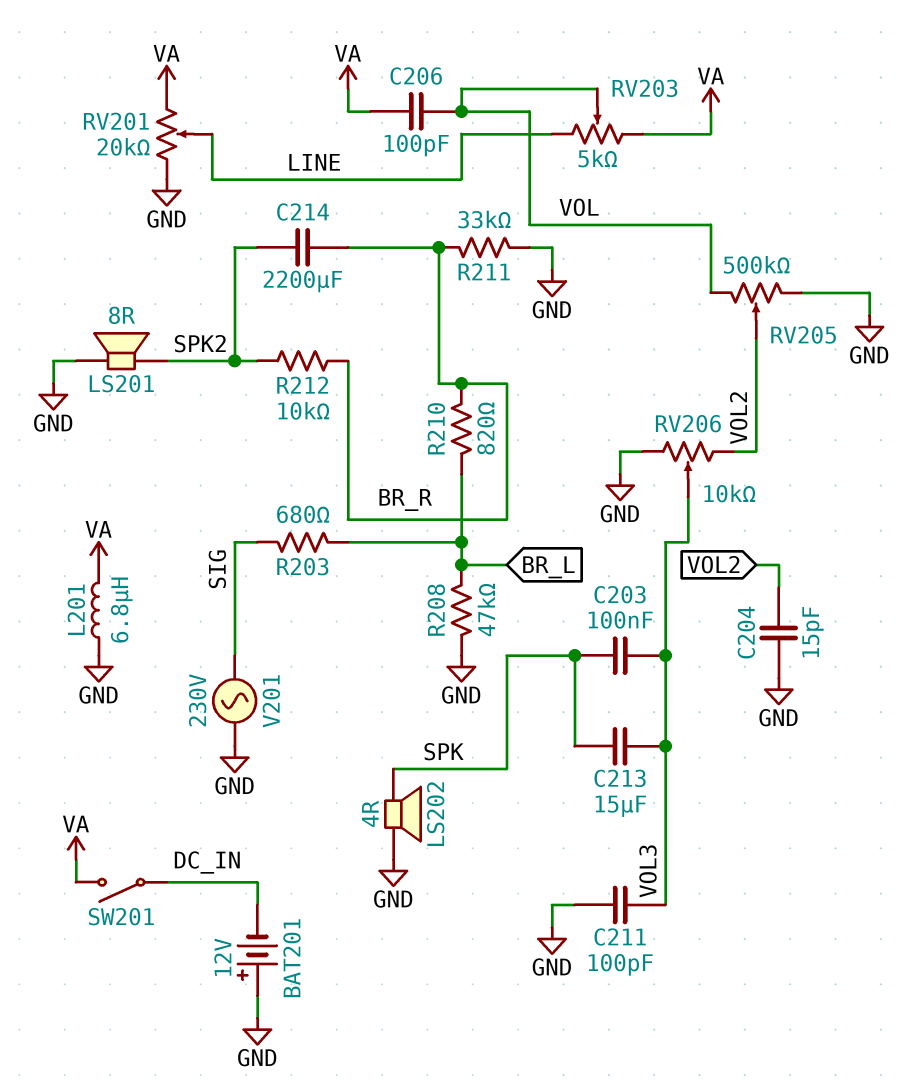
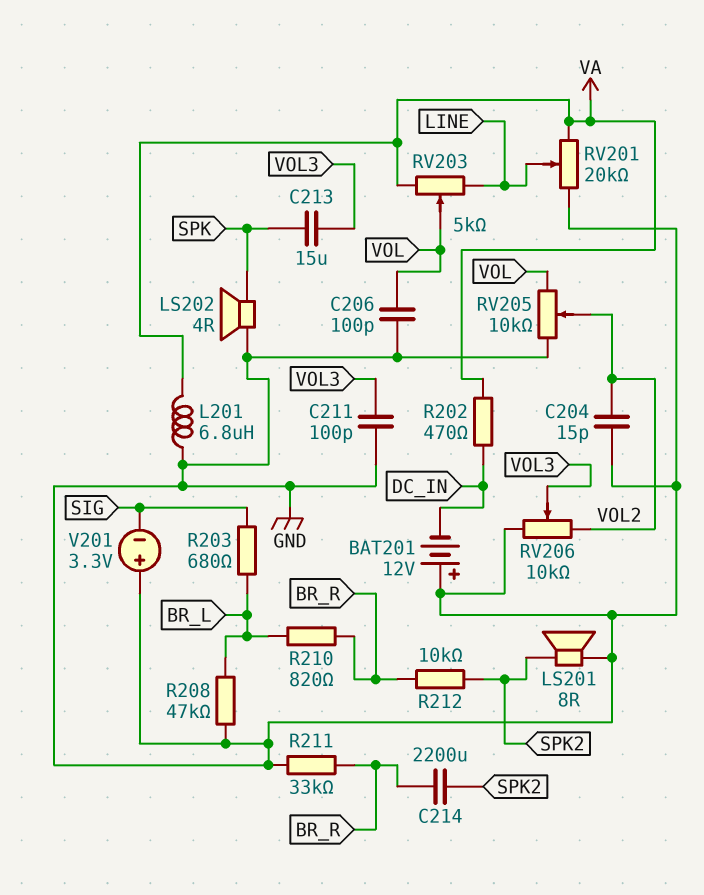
C203: 100nF (SPK, VOL3) -> none
C206: 100pF (VA, VOL) -> 100pF (GND, VOL)
R202: none -> 470 (DC_IN, VA)
RV205: 500k (GND, VOL, wiper VOL2) -> 10k (GND, VOL, wiper VOL2)
SW201: switch (DC_IN, VA) -> none
V201: AC 230V (GND, SIG) -> 3.3V (plus GND, minus SIG)

